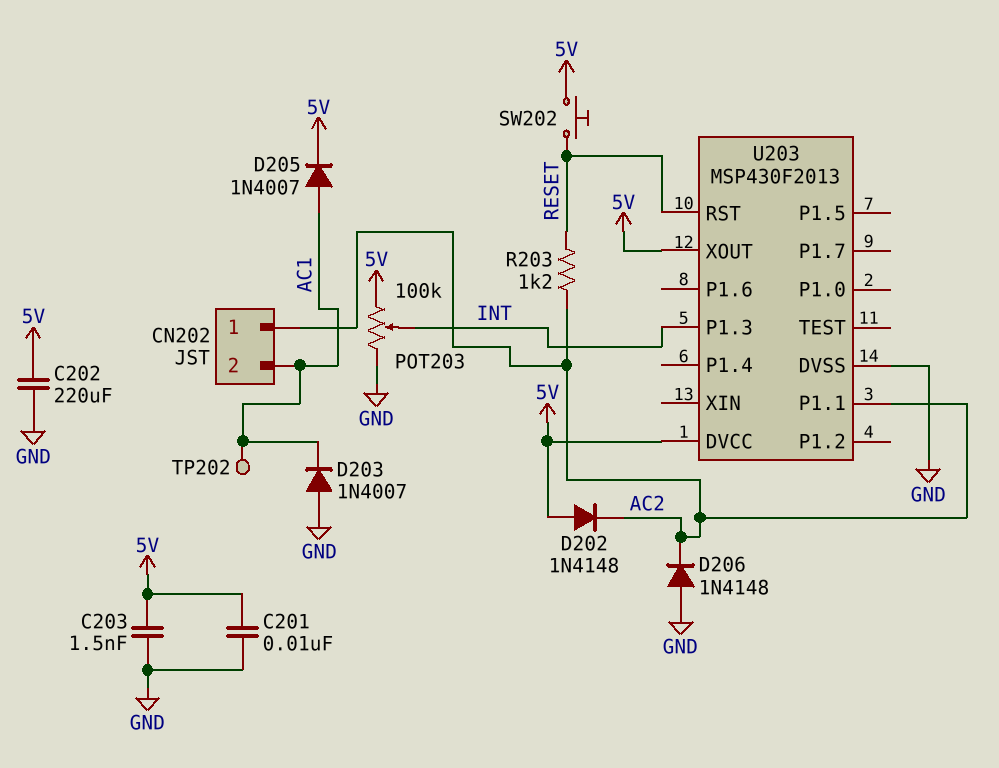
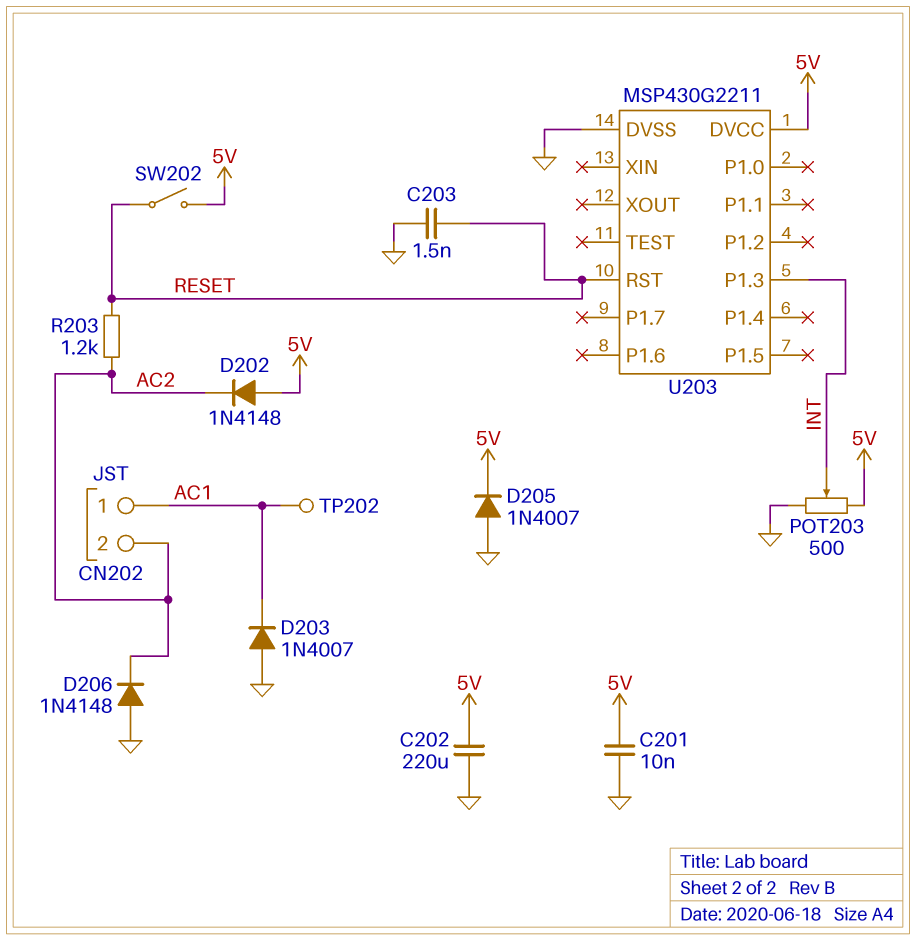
C203: 1.5nF (5V, GND) -> 1.5nF (GND, RESET)
CN202 pin 1: AC2 -> AC1
CN202 pin 2: AC1 -> AC2
D205: diode 1N4007 (A AC1, K 5V) -> diode 1N4007 (A GND, K 5V)
POT203: 100k (5V, GND, wiper INT) -> 500 (5V, GND, wiper INT)
SW202: button (5V, RESET) -> switch (5V, RESET)
U203: MSP430F2013 -> MSP430G2211
U203 pin P1.1: AC2 -> none
U203 pin XOUT: 5V -> none

